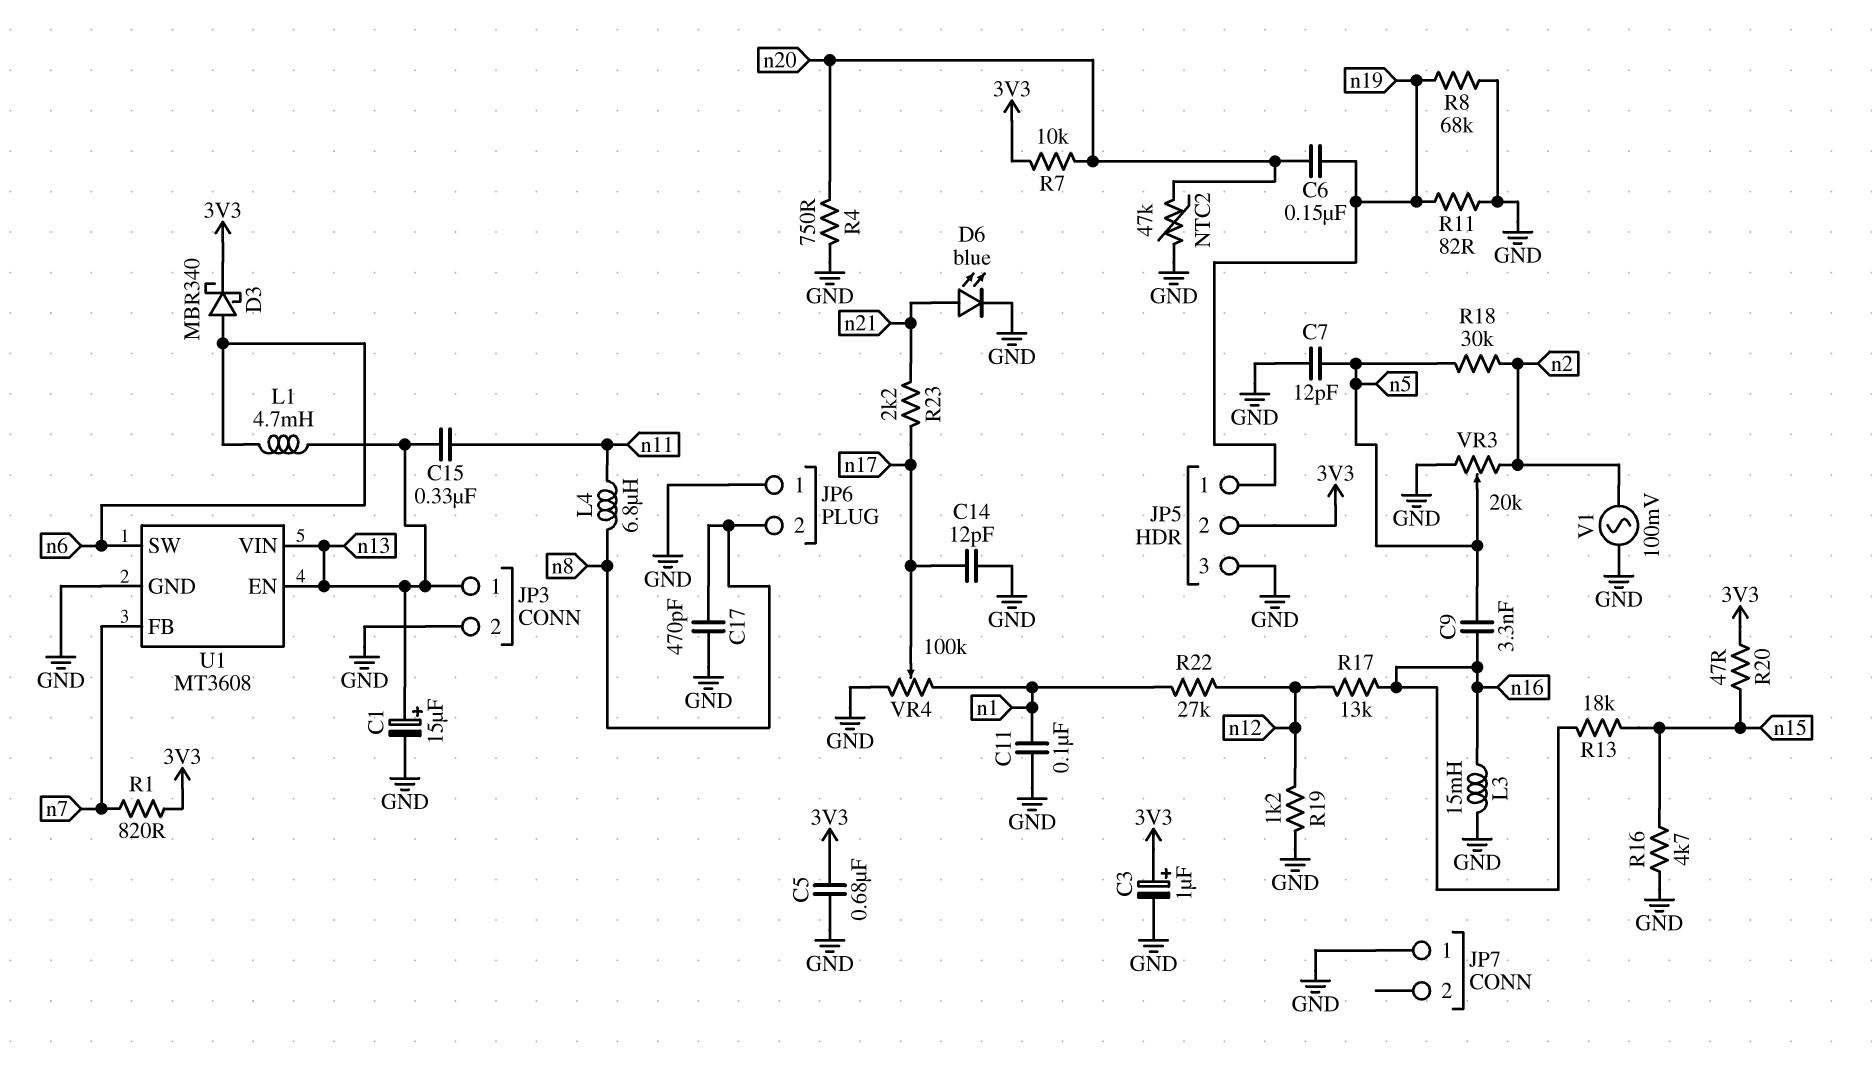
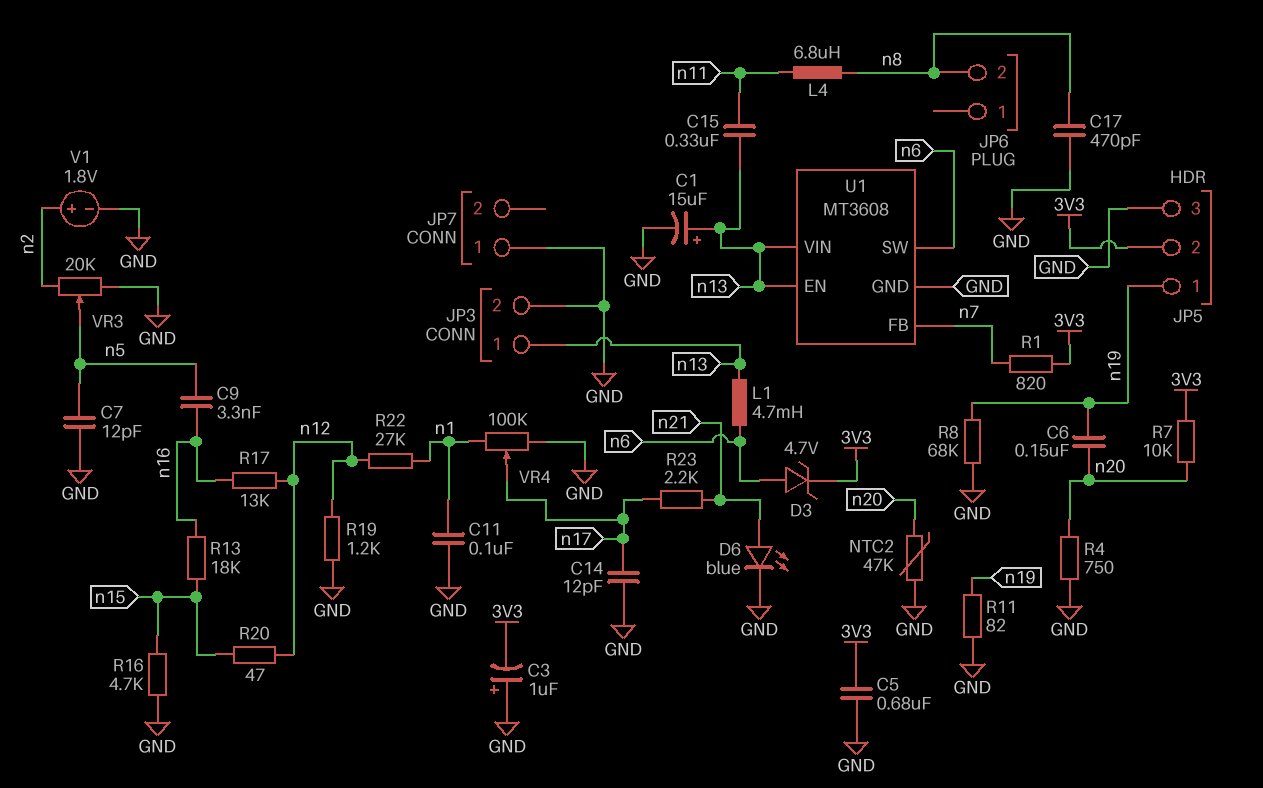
C3: 1uF (plus 3V3, minus GND) -> 1uF (plus GND, minus 3V3)
D3: schottky MBR340 (A n6, K 3V3) -> zener 4.7V (A n6, K 3V3)
JP6 pin 1: GND -> none
L3: 15mH (GND, n16) -> none
R18: 30k (n2, n5) -> none
R20: 47 (3V3, n15) -> 47 (n12, n15)
V1: AC 100mV (GND, n2) -> 1.8V (plus n2, minus GND)

